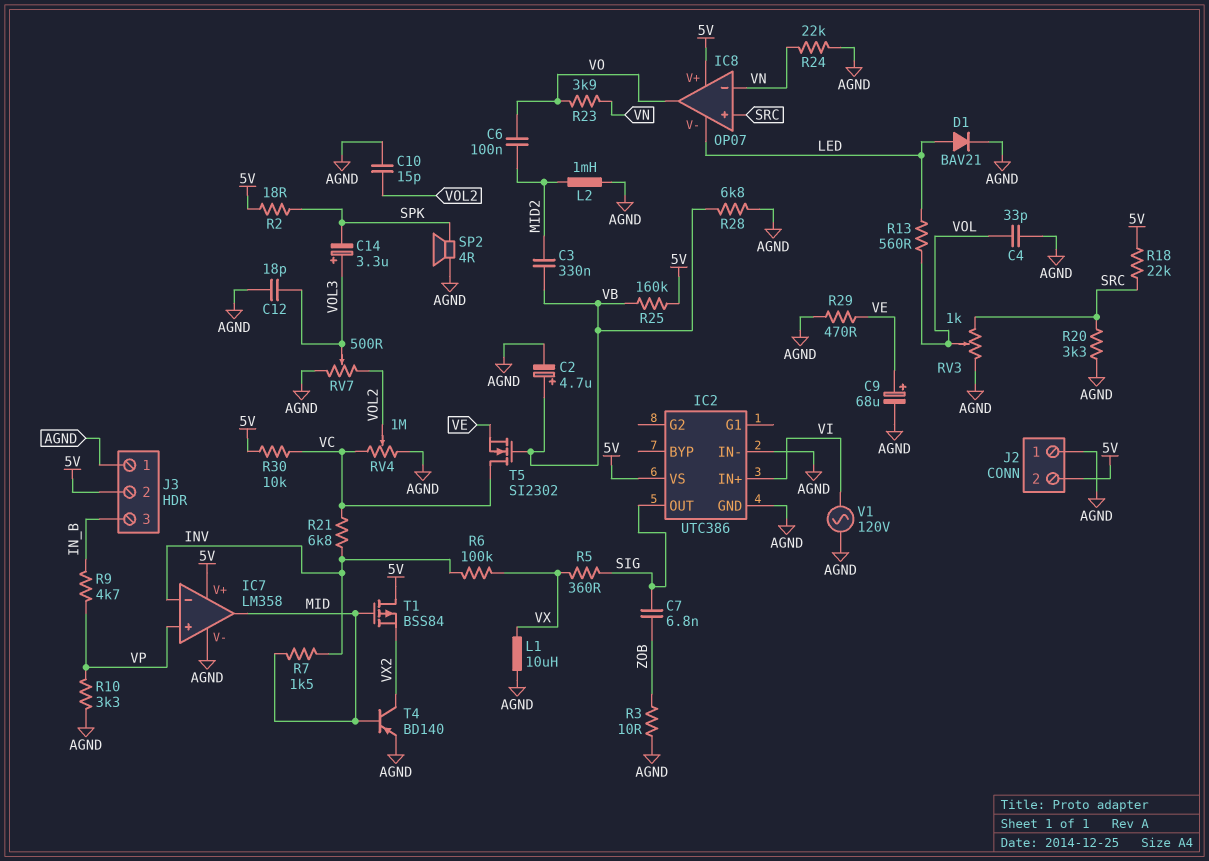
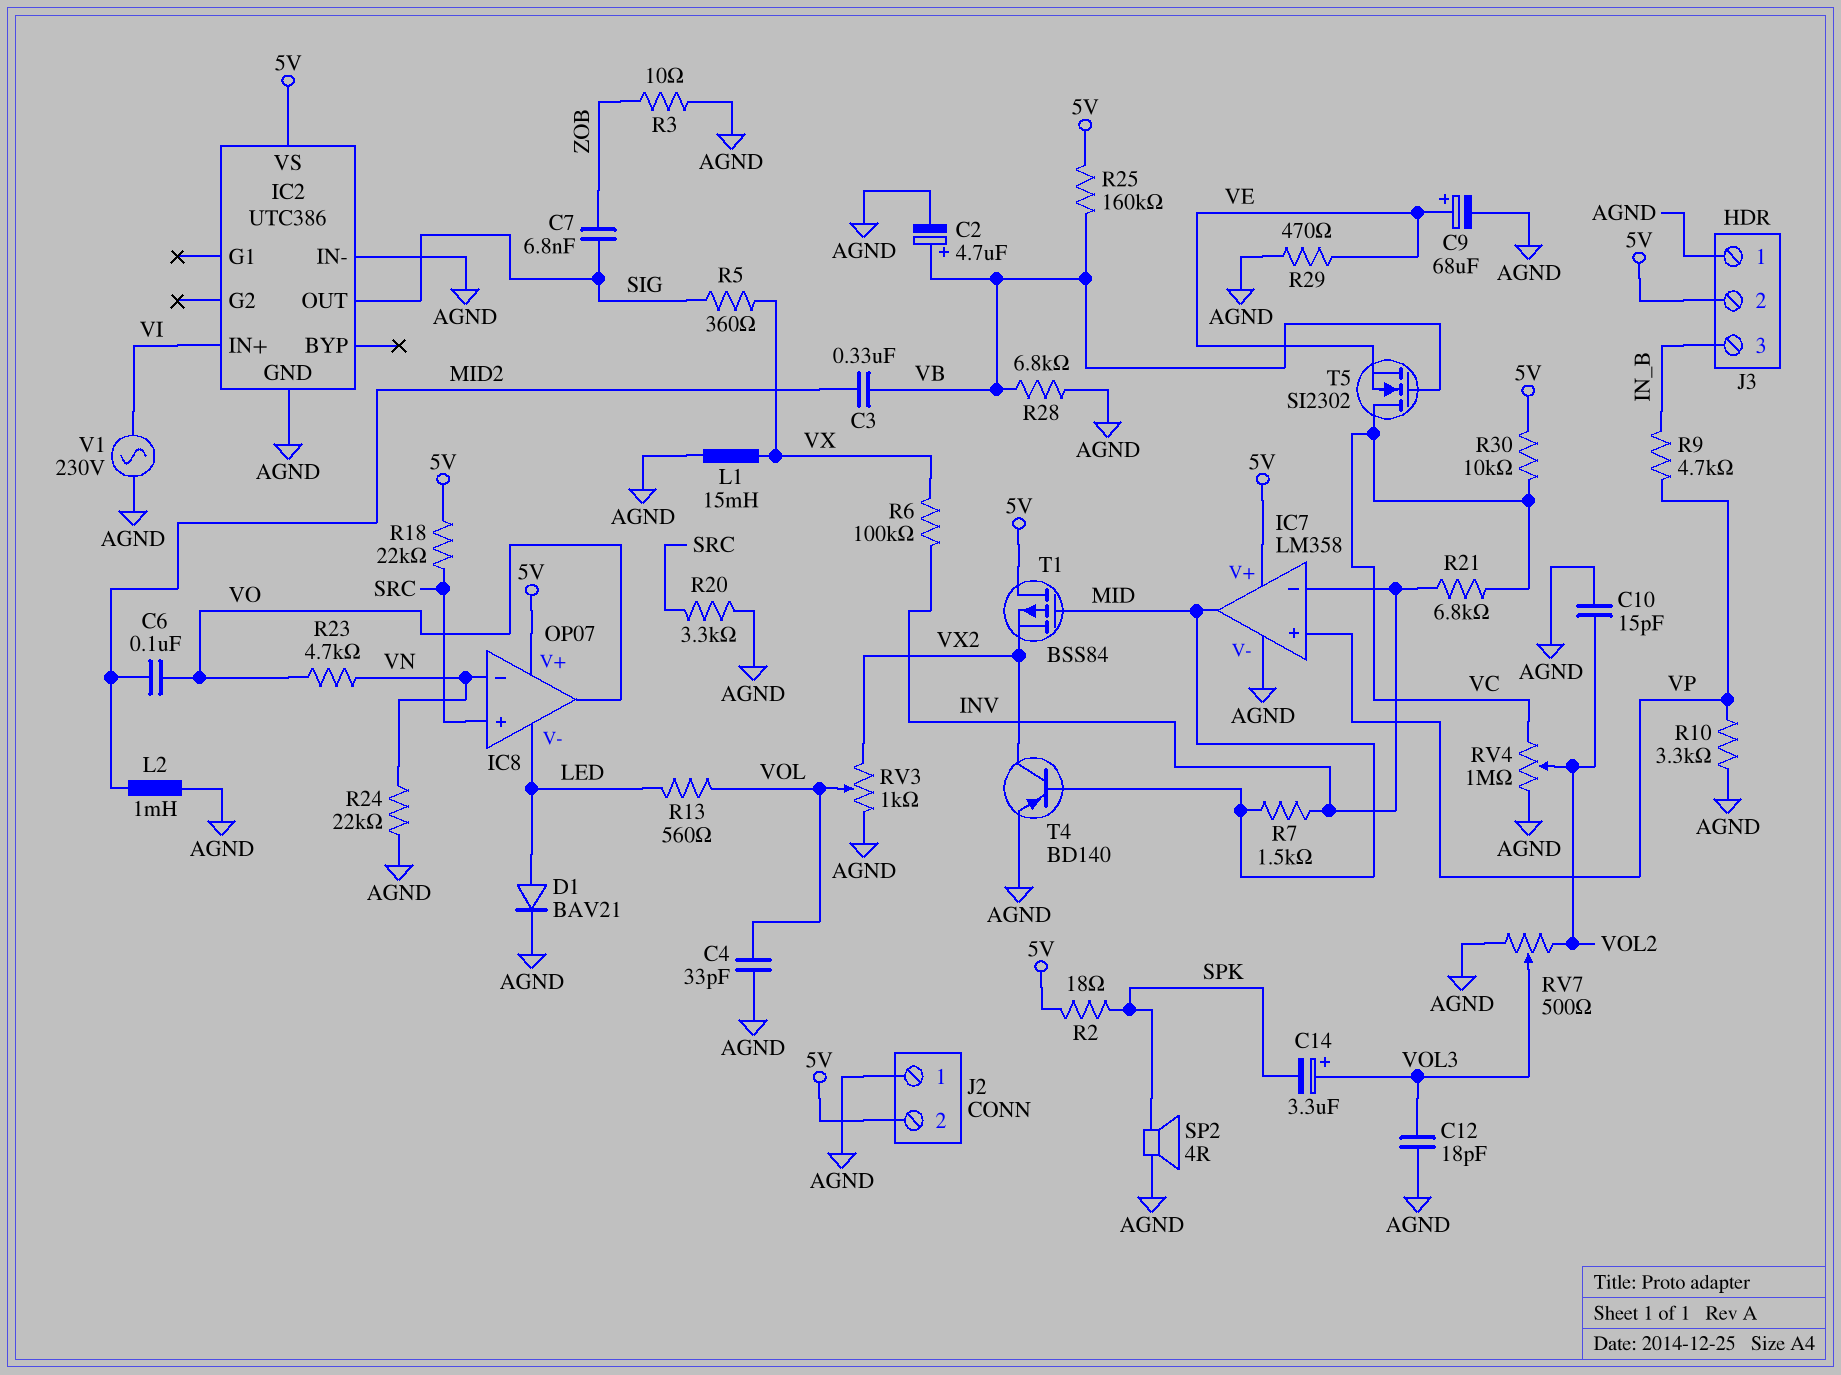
L1: 10uH (AGND, VX) -> 15mH (AGND, VX)
R23: 3.9k (VN, VO) -> 4.7k (VN, VO)
RV3: 1k (AGND, SRC, wiper VOL) -> 1k (AGND, VX2, wiper VOL)
V1: AC 120V (AGND, VI) -> AC 230V (AGND, VI)

